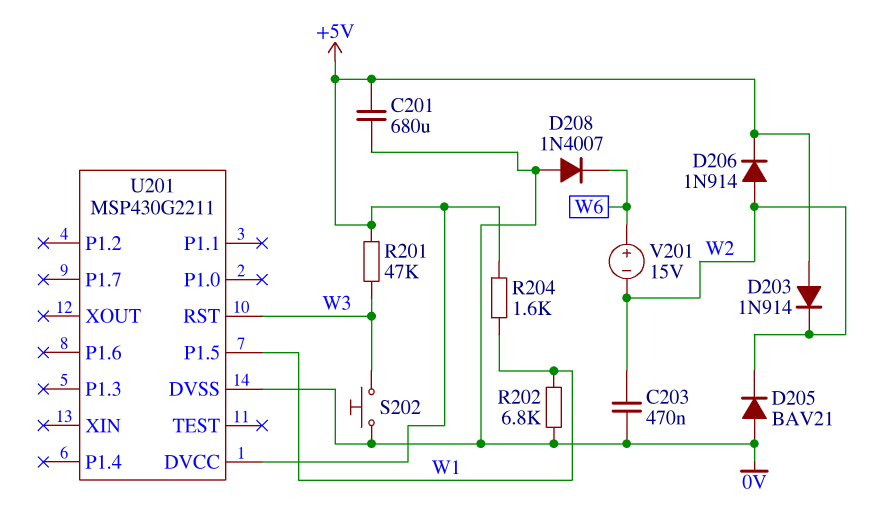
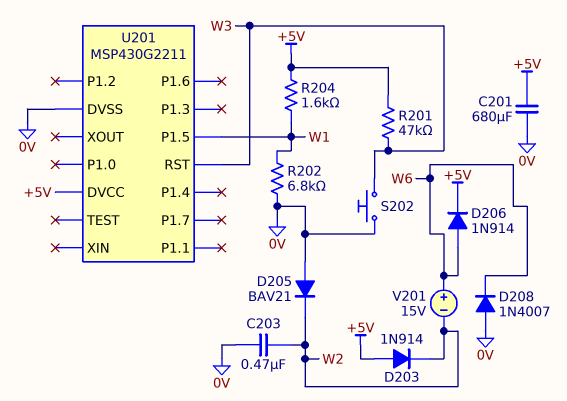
D206: diode 1N914 (A W2, K +5V) -> diode 1N914 (A W6, K +5V)

